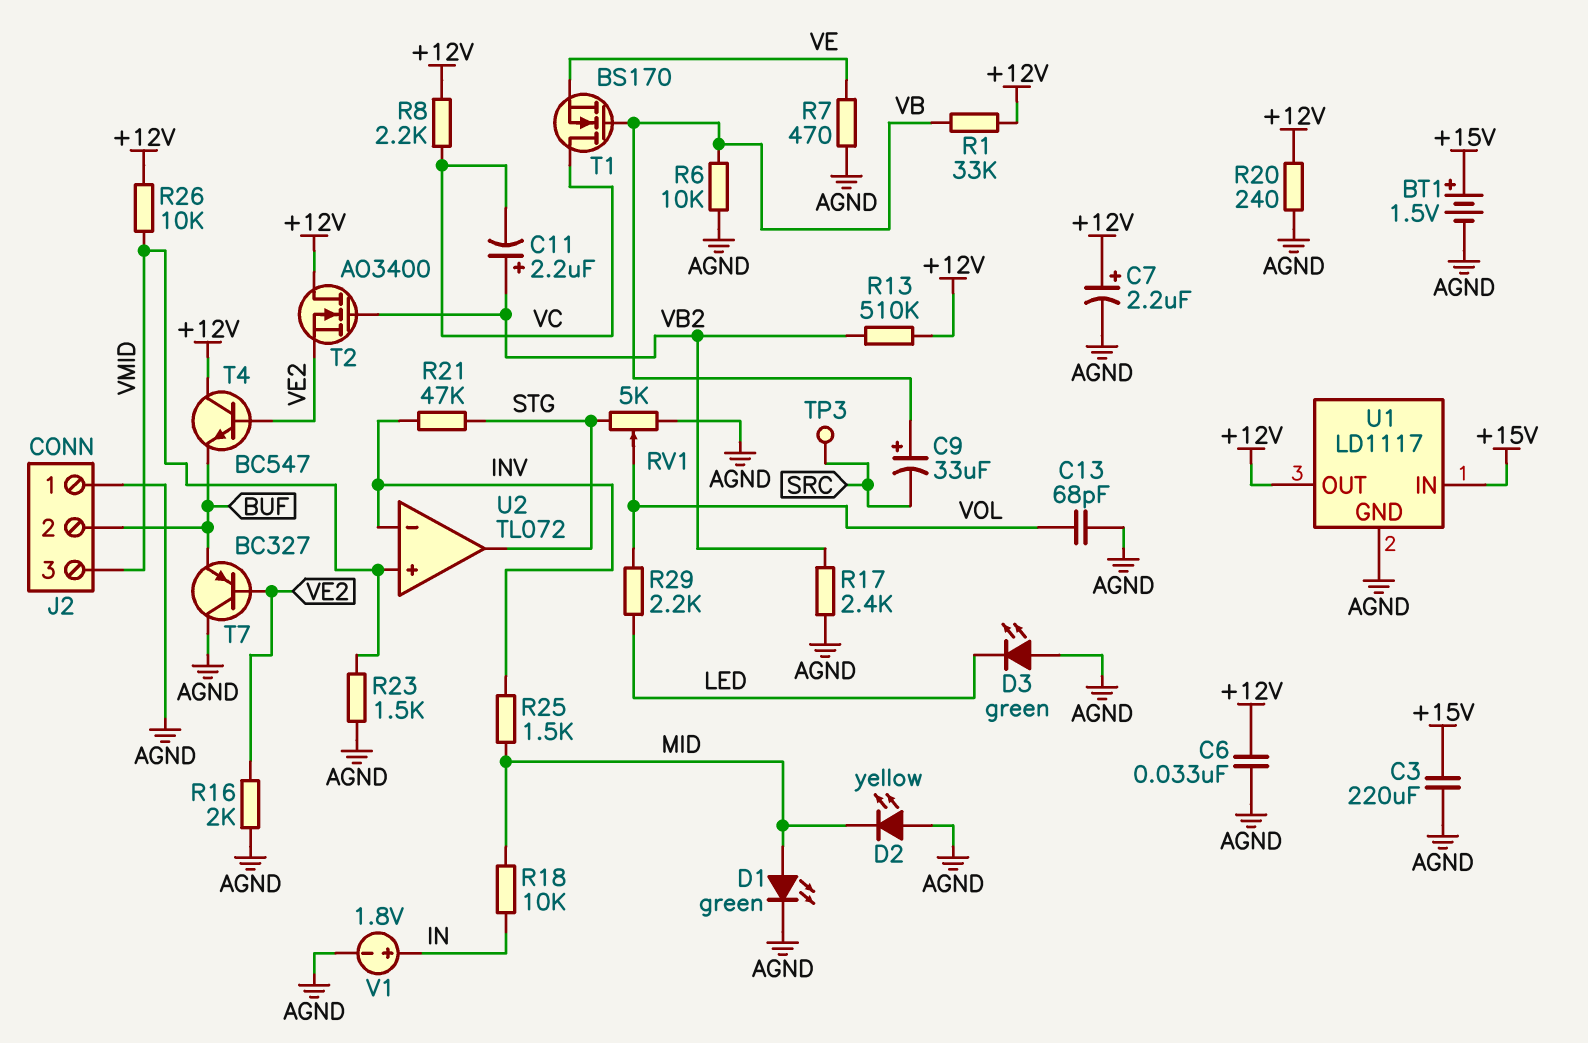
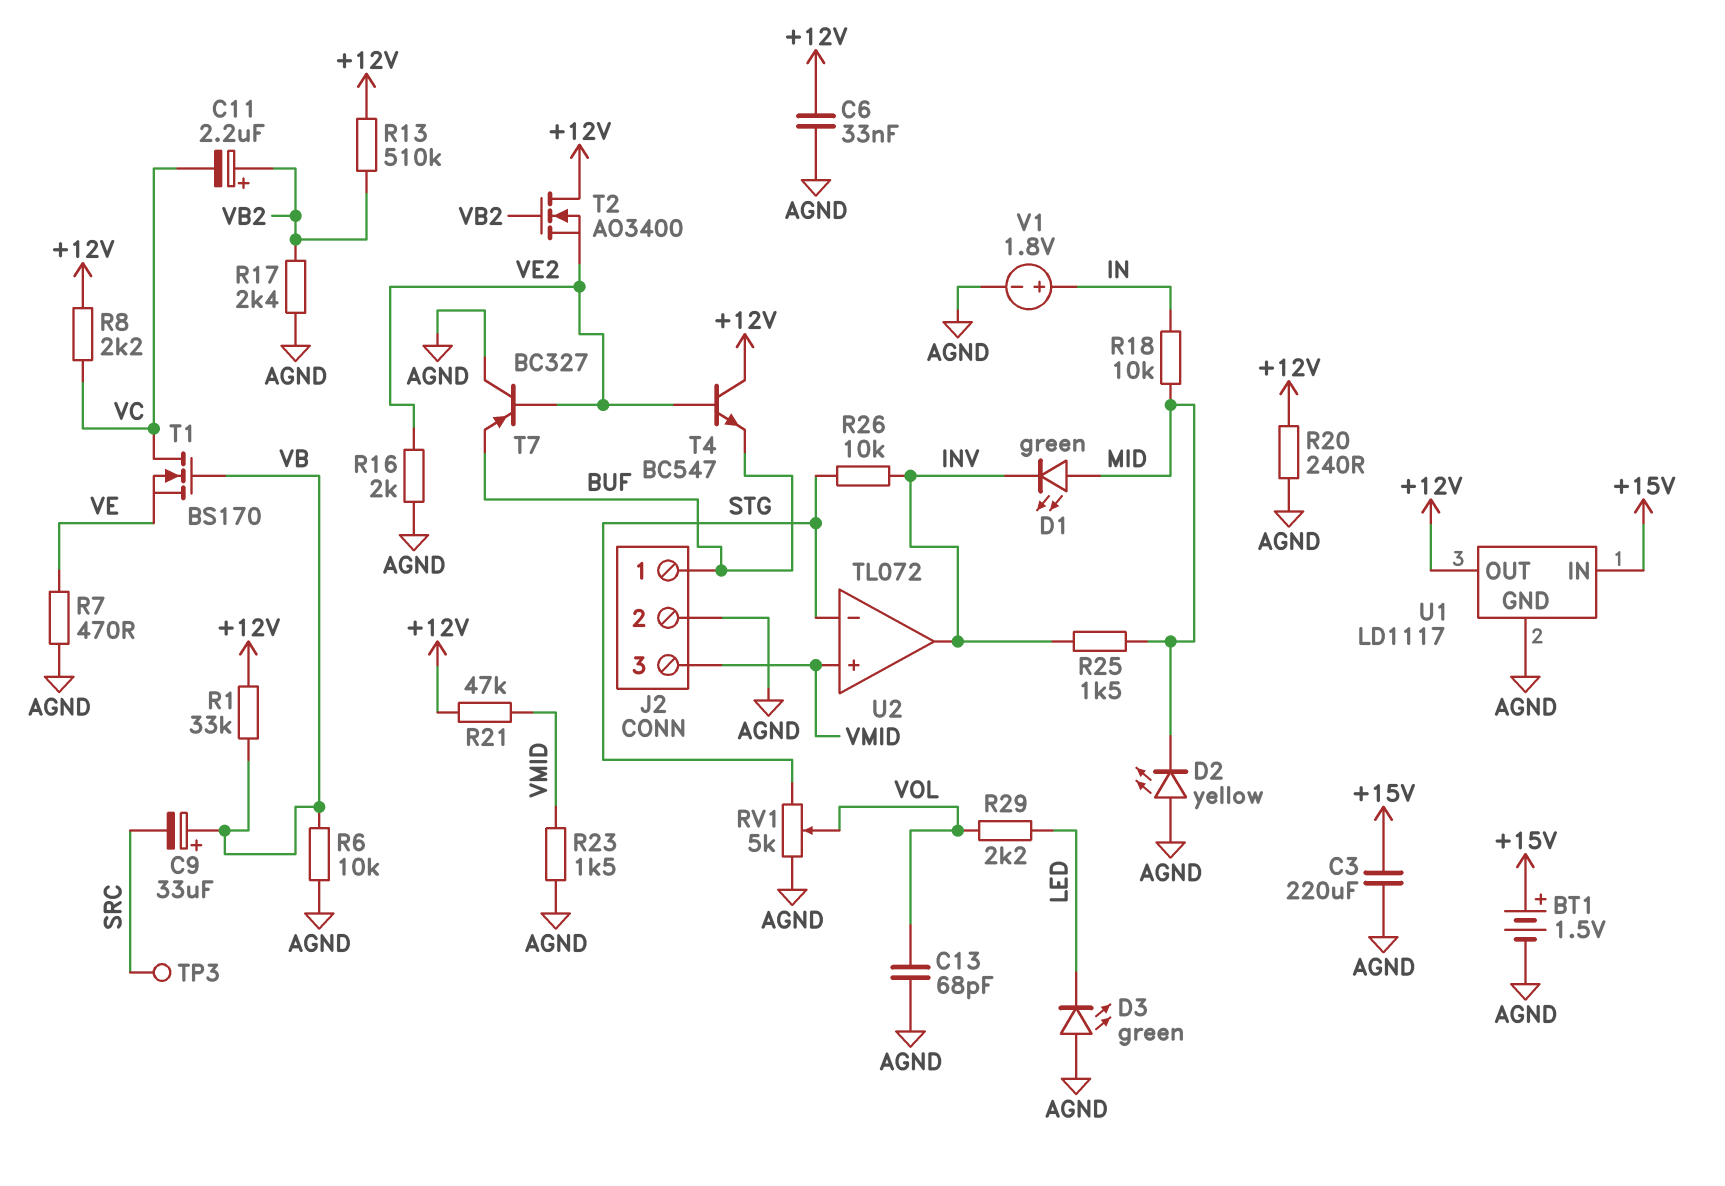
C7: 2.2uF (plus +12V, minus AGND) -> none
D1: LED green (A MID, K AGND) -> LED green (A MID, K INV)
J2 pin 1: AGND -> BUF
J2 pin 2: BUF -> AGND
R21: 47k (INV, STG) -> 47k (+12V, VMID)
R26: 10k (+12V, VMID) -> 10k (INV, STG)
U2 pin in-: INV -> STG
U2 pin out: STG -> INV

